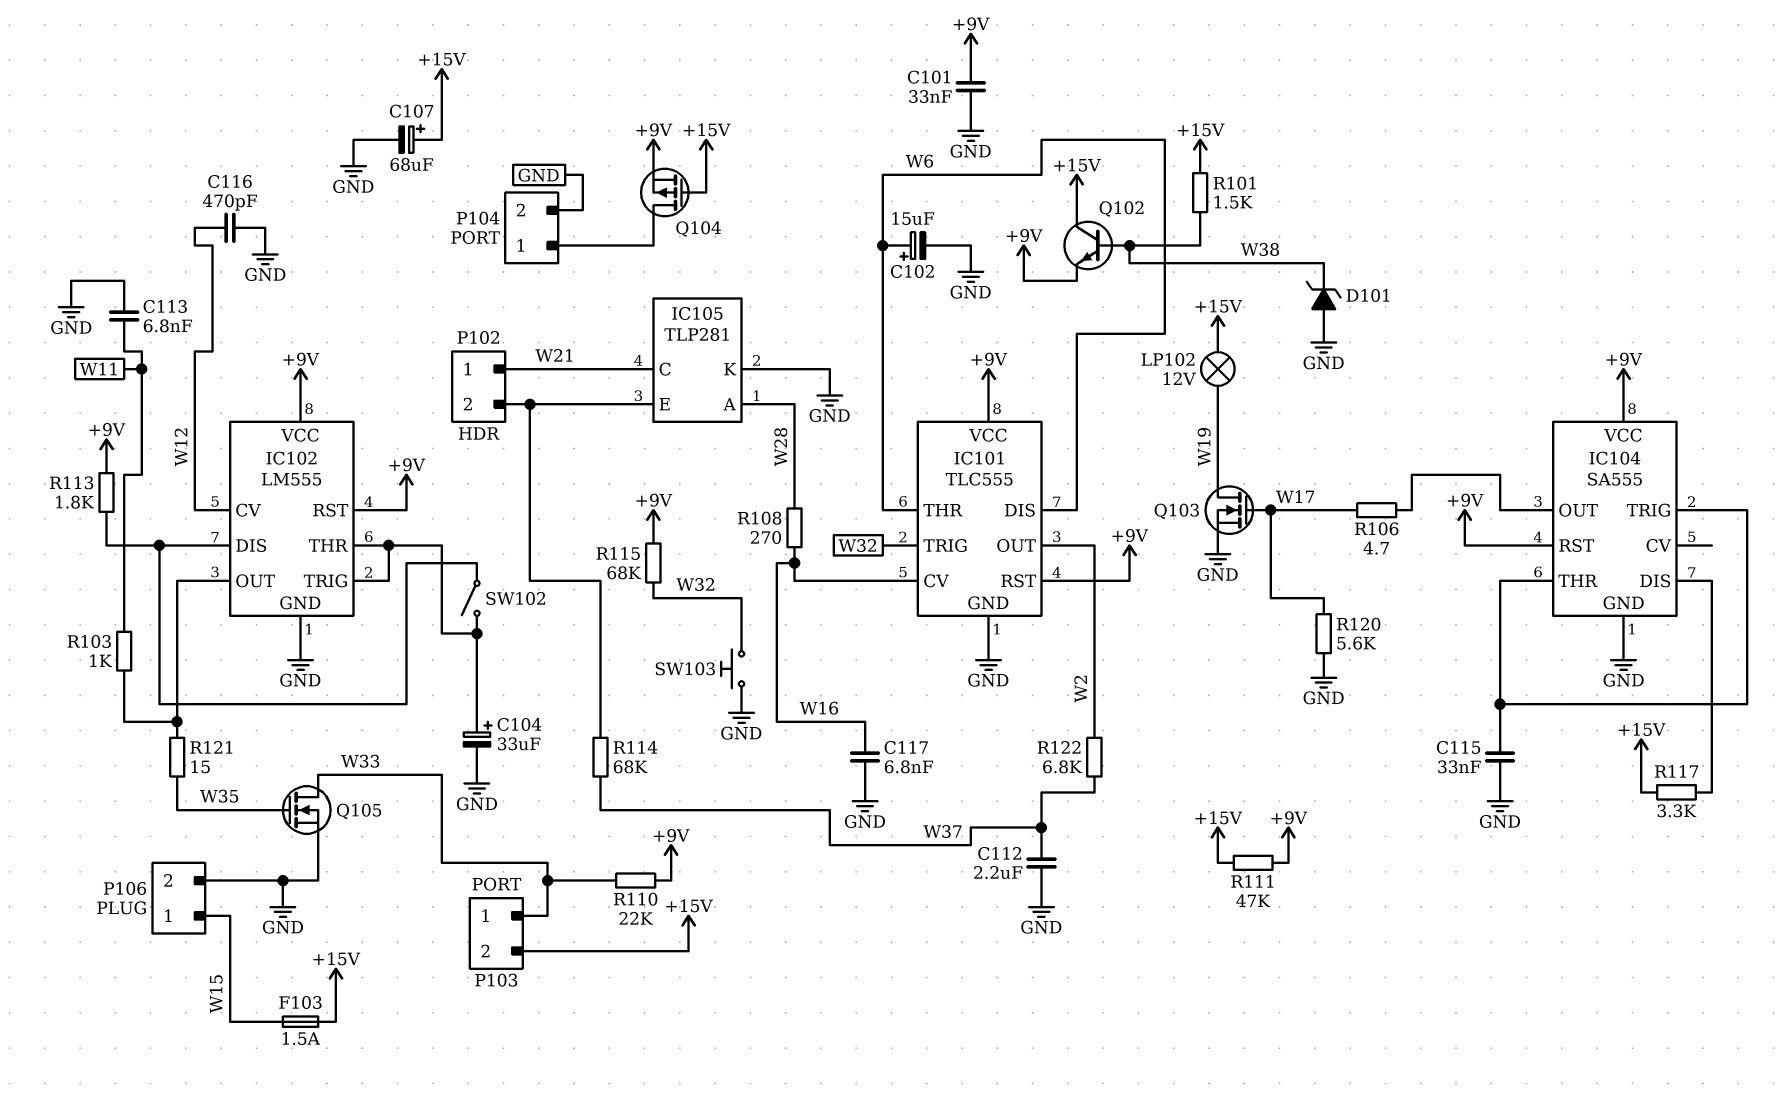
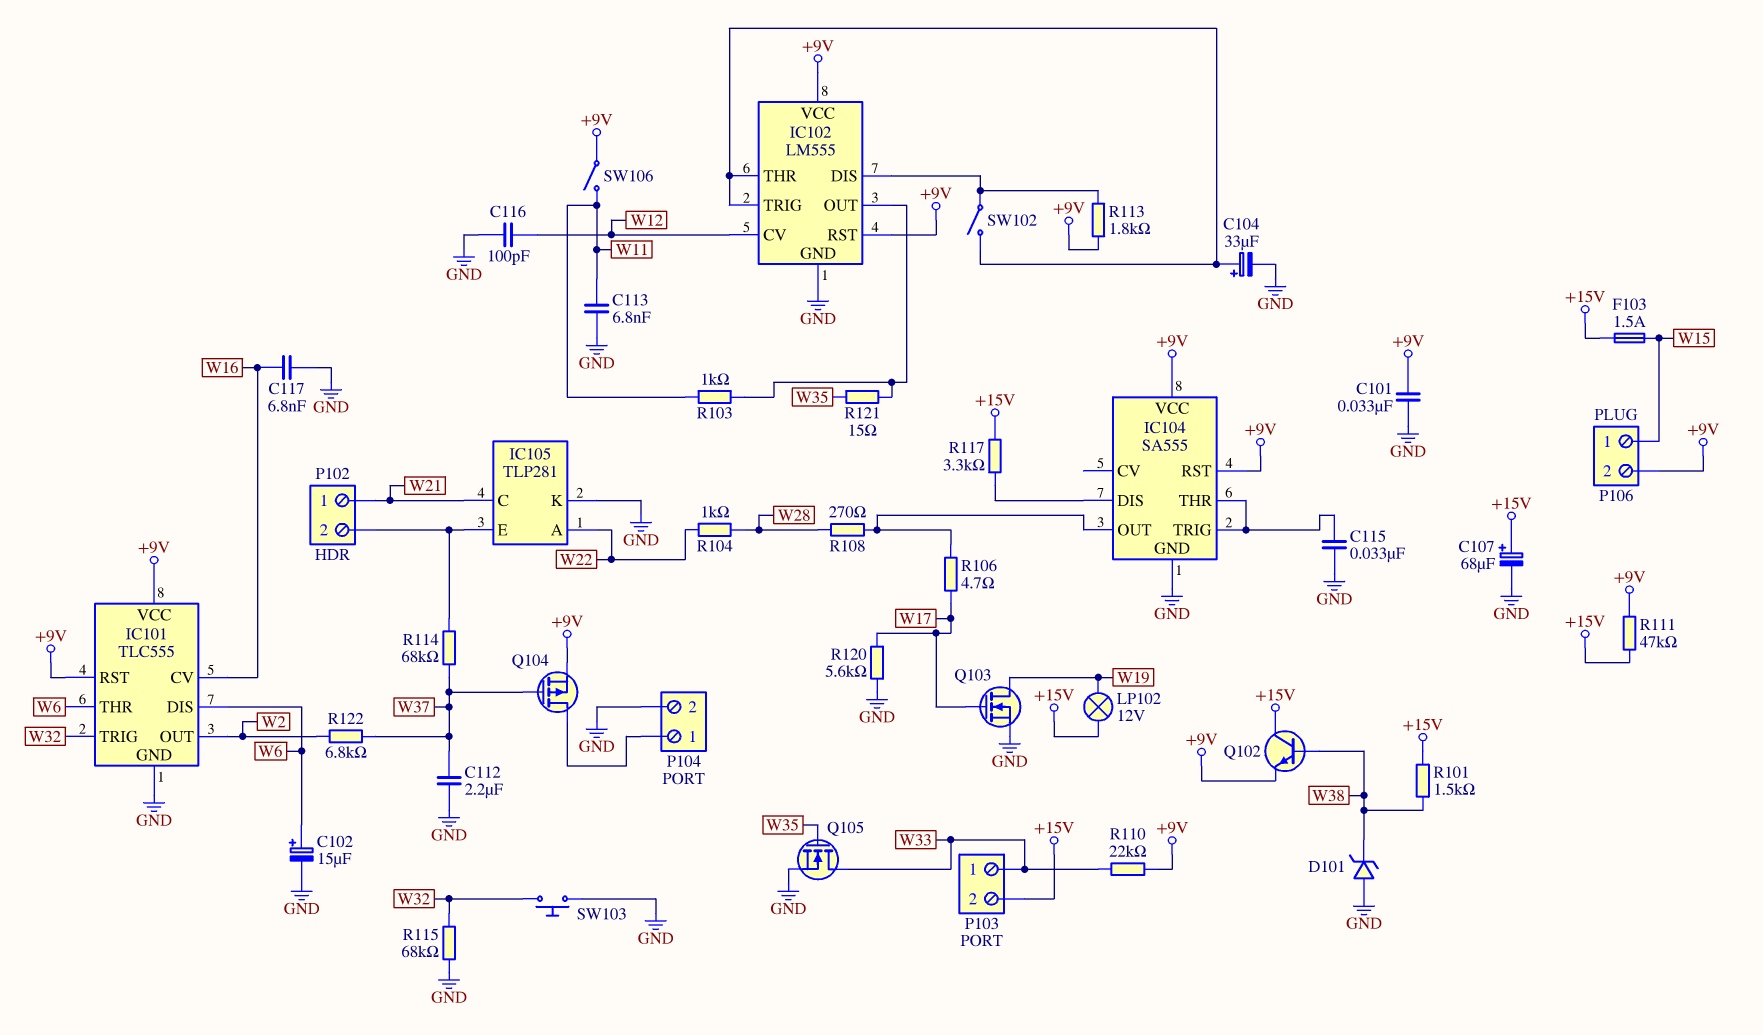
C116: 470pF (GND, W12) -> 100pF (GND, W12)
IC105 pin A: W28 -> W22
P106 pin 2: GND -> +9V
Q104: PMOS (G +15V, D P104/1, S +9V) -> PMOS (G W37, D P104/1, S +9V)
R104: none -> 1k (W22, W28)
R108: 270 (W16, W28) -> 270 (IC104/OUT, W28)
R115: 68k (+9V, W32) -> 68k (GND, W32)
SW106: none -> switch (+9V, W11)

